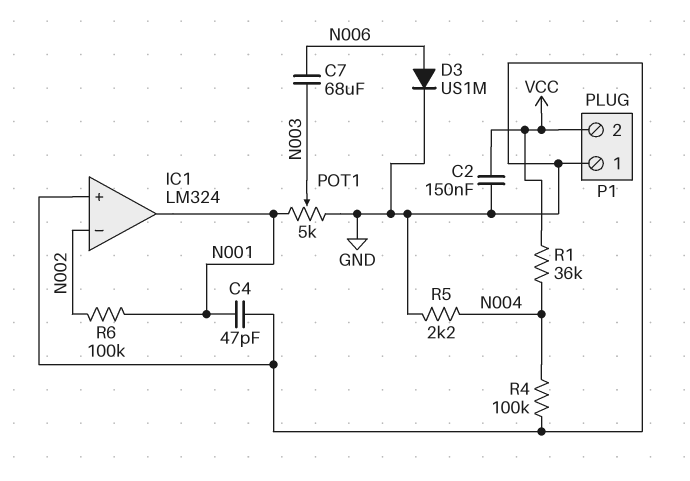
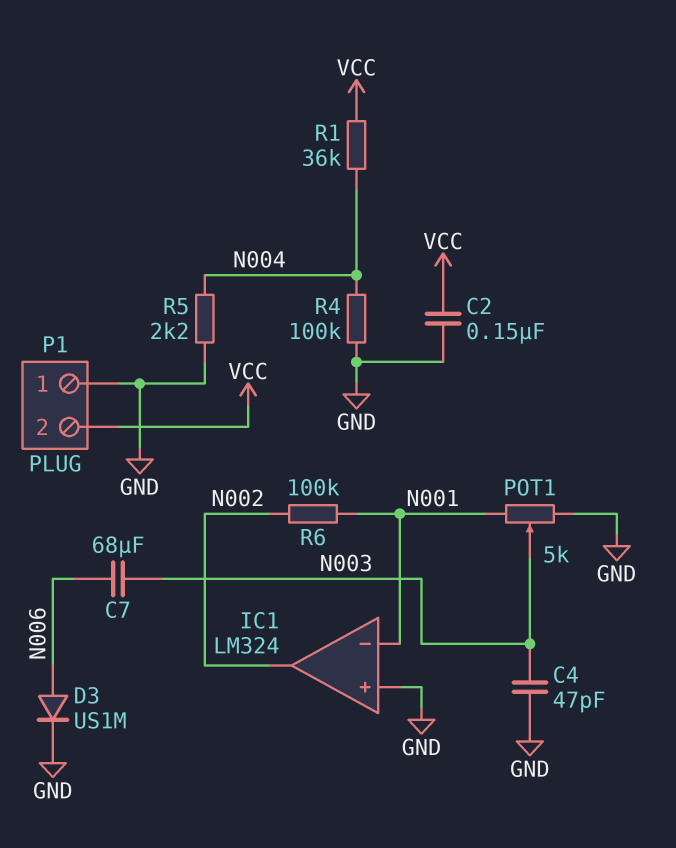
C4: 47pF (GND, N001) -> 47pF (GND, N003)
IC1 pin in-: N002 -> N001
IC1 pin out: N001 -> N002

